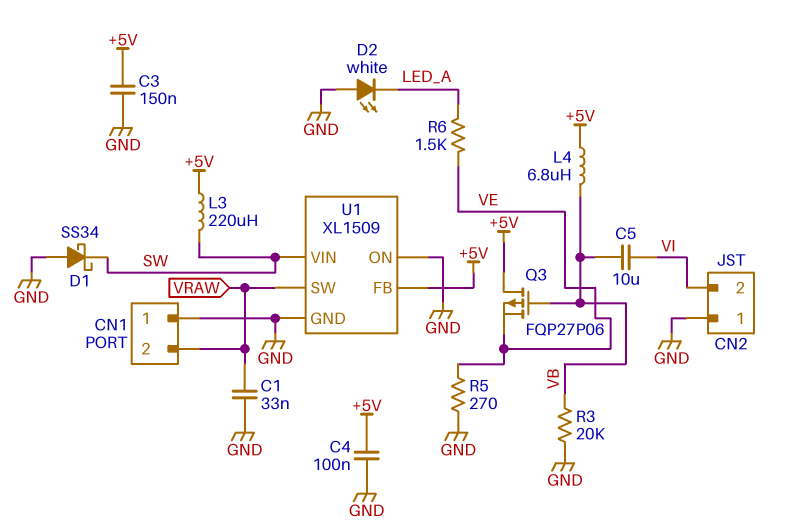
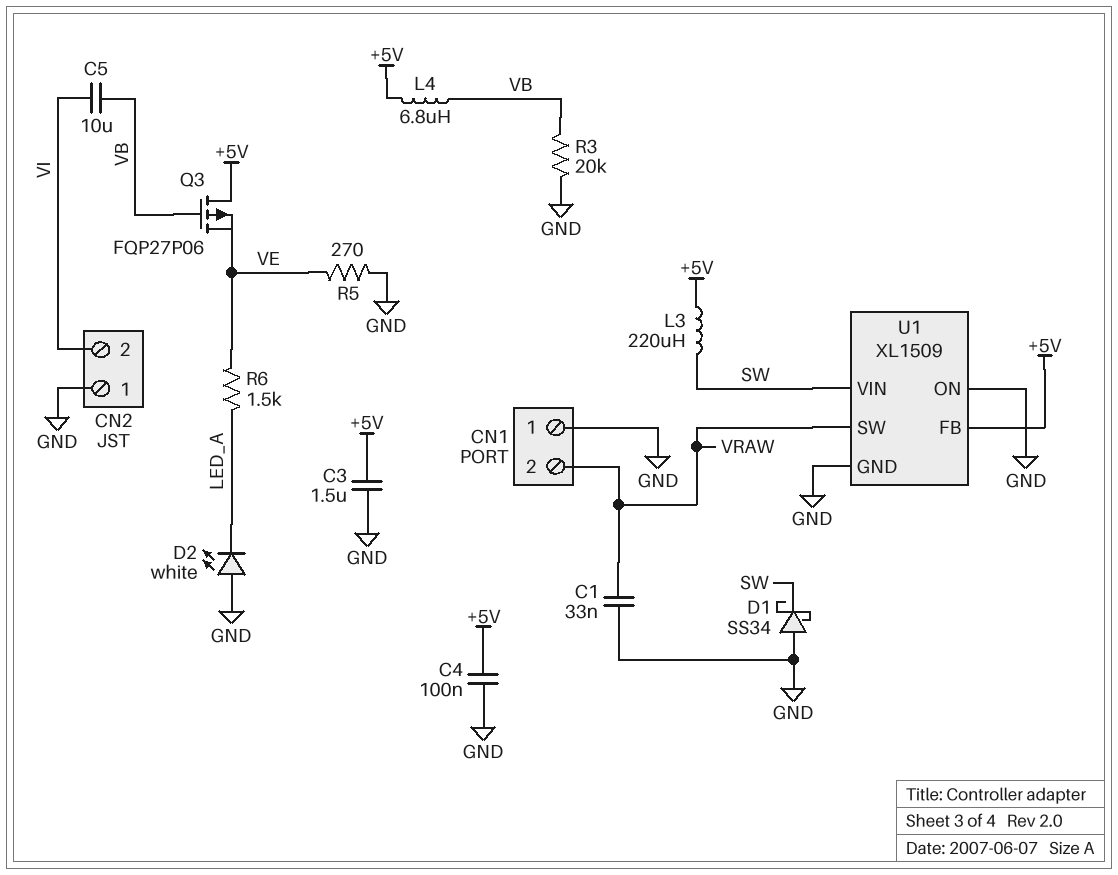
C3: 150nF (+5V, GND) -> 1.5uF (+5V, GND)

